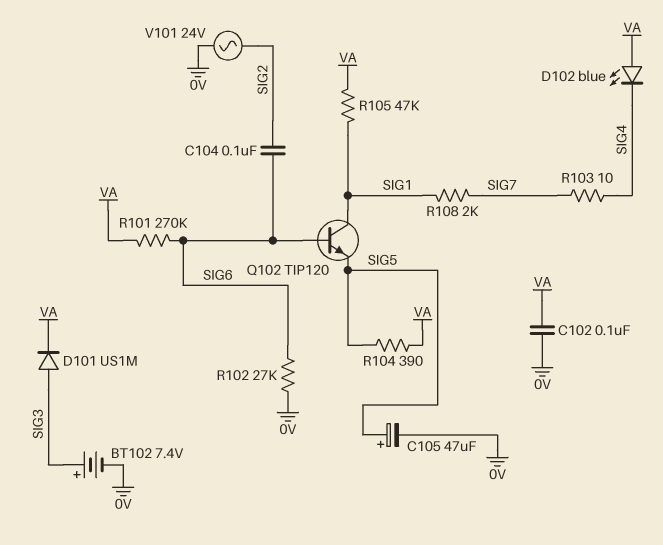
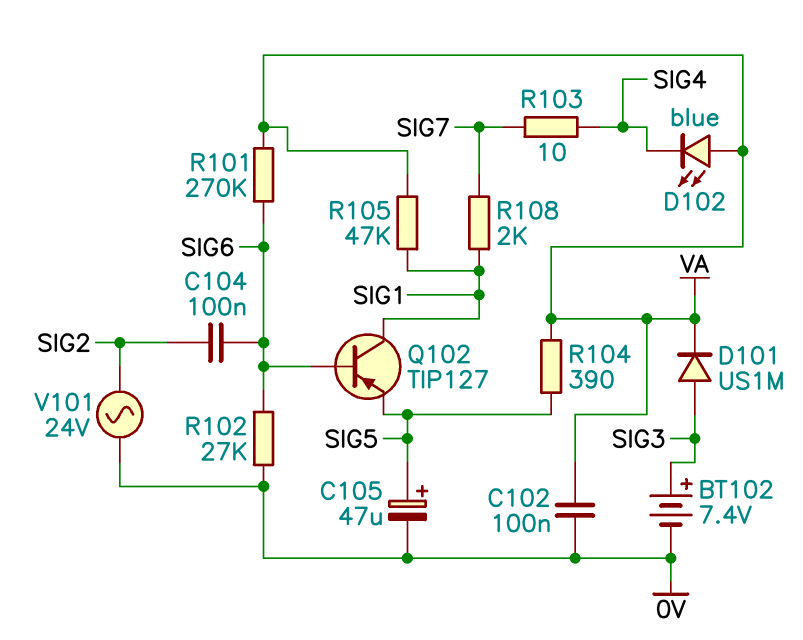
Q102: NPN TIP120 (B SIG6, C SIG1, E SIG5) -> PNP TIP127 (B SIG6, C SIG1, E SIG5)

